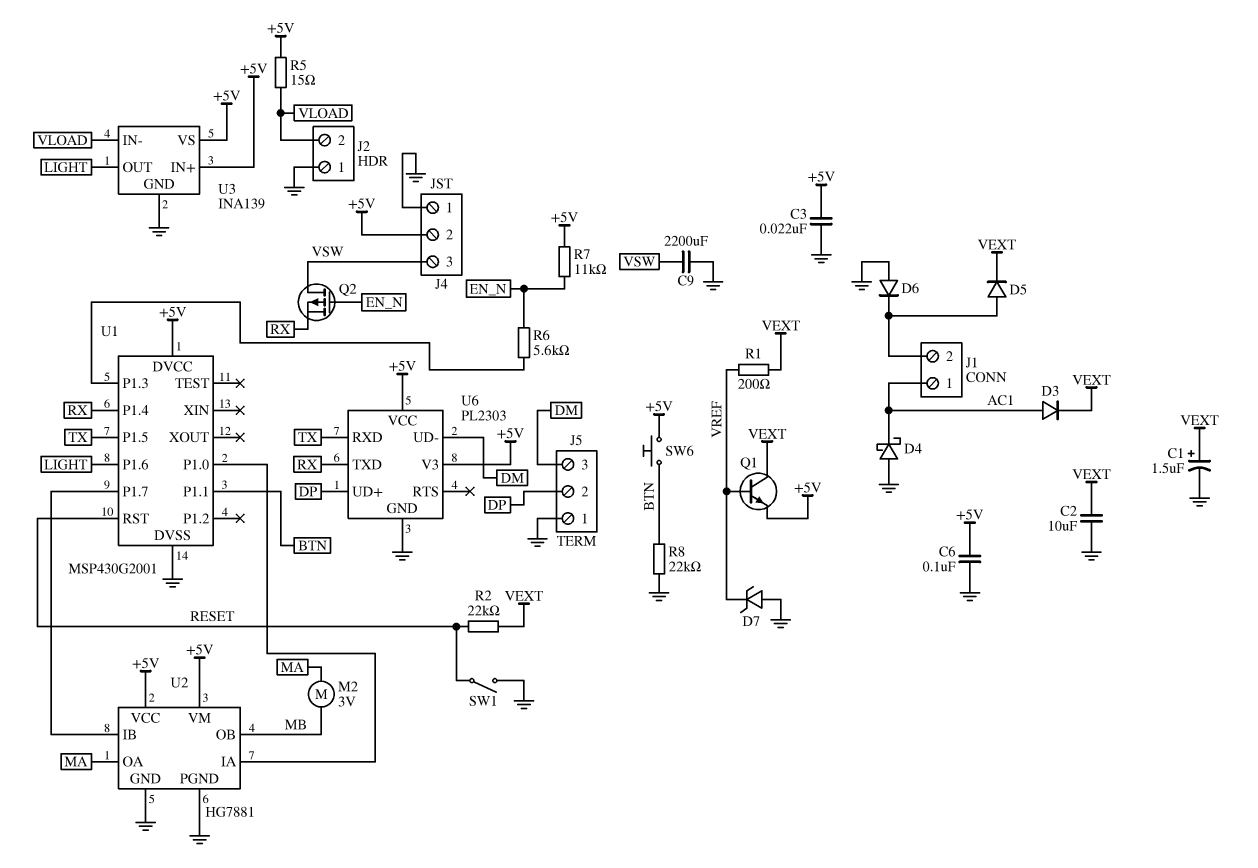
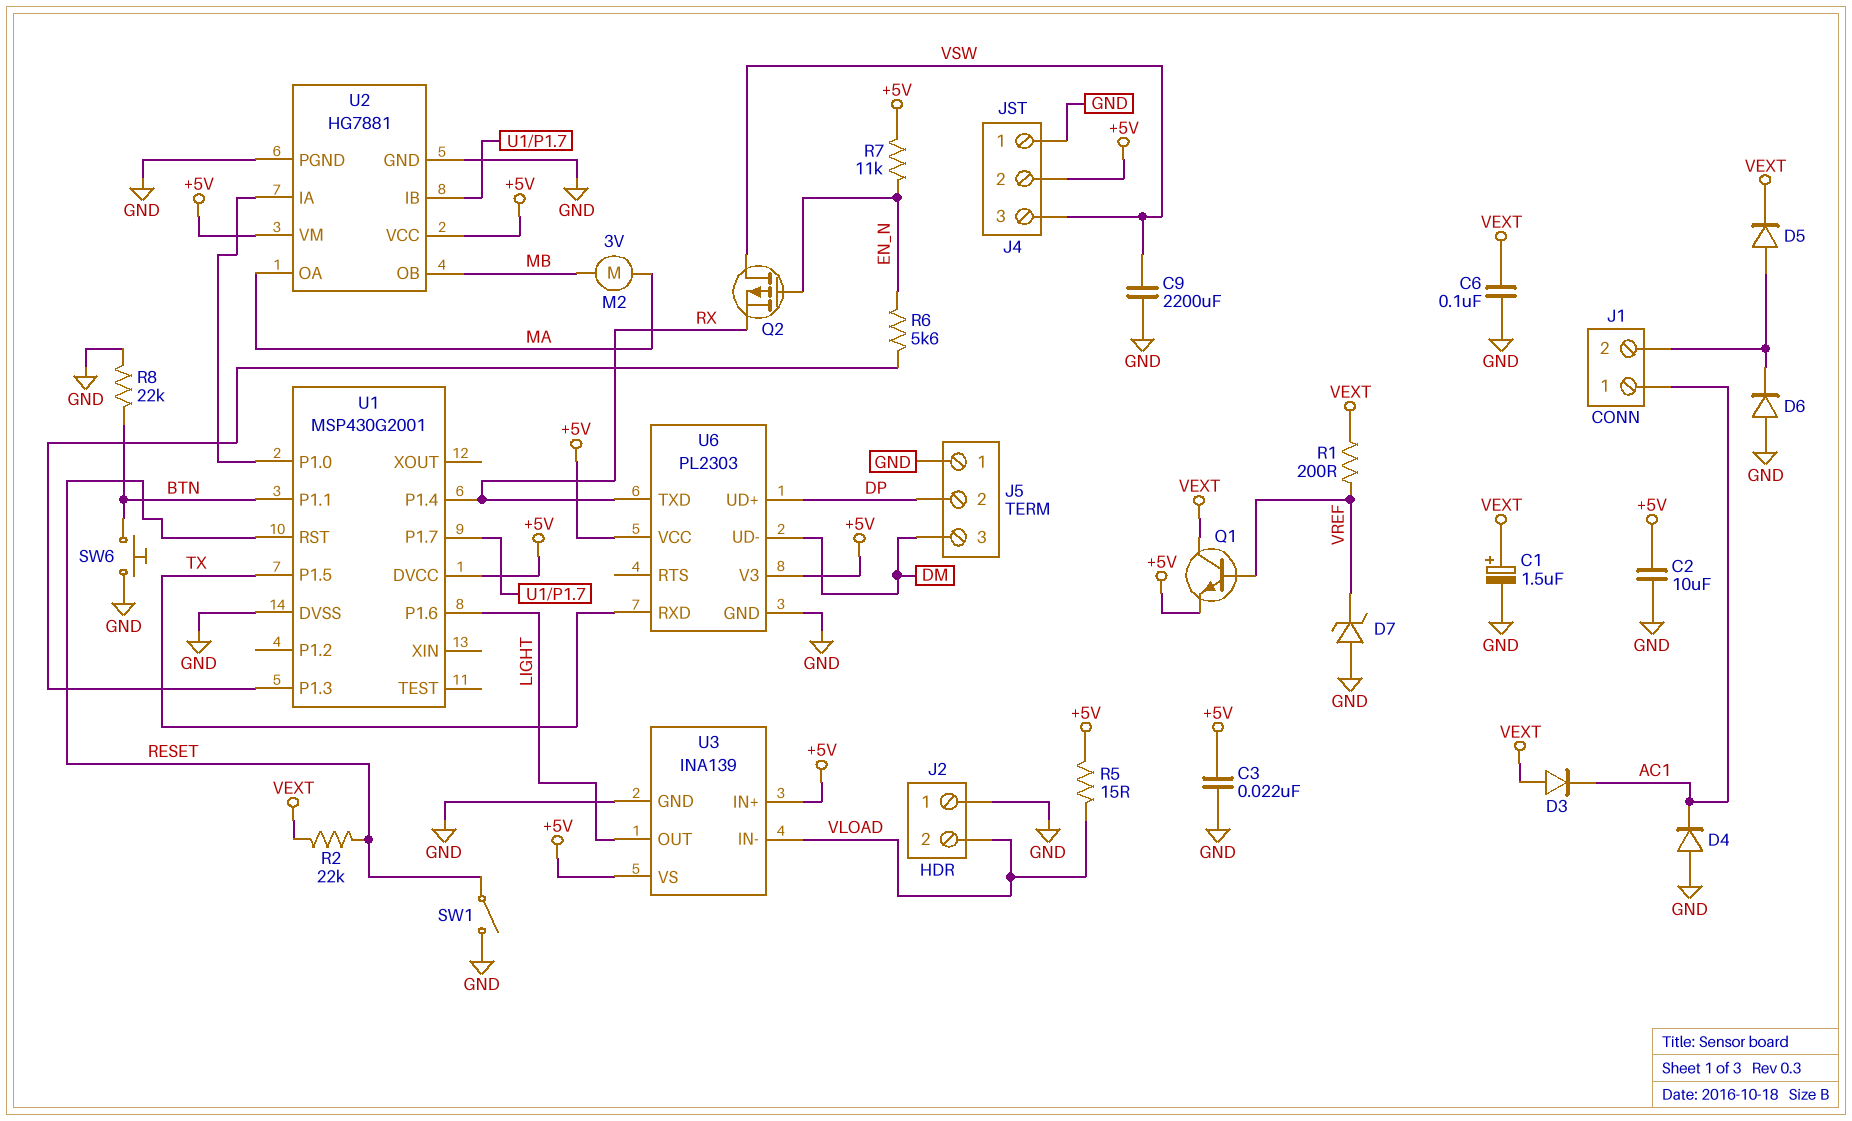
C2: 10uF (GND, VEXT) -> 10uF (+5V, GND)
C6: 100nF (+5V, GND) -> 100nF (GND, VEXT)
D3: diode (A AC1, K VEXT) -> diode (A VEXT, K AC1)
D4: schottky (A GND, K AC1) -> diode (A GND, K AC1)
SW6: button (+5V, BTN) -> button (BTN, GND)

